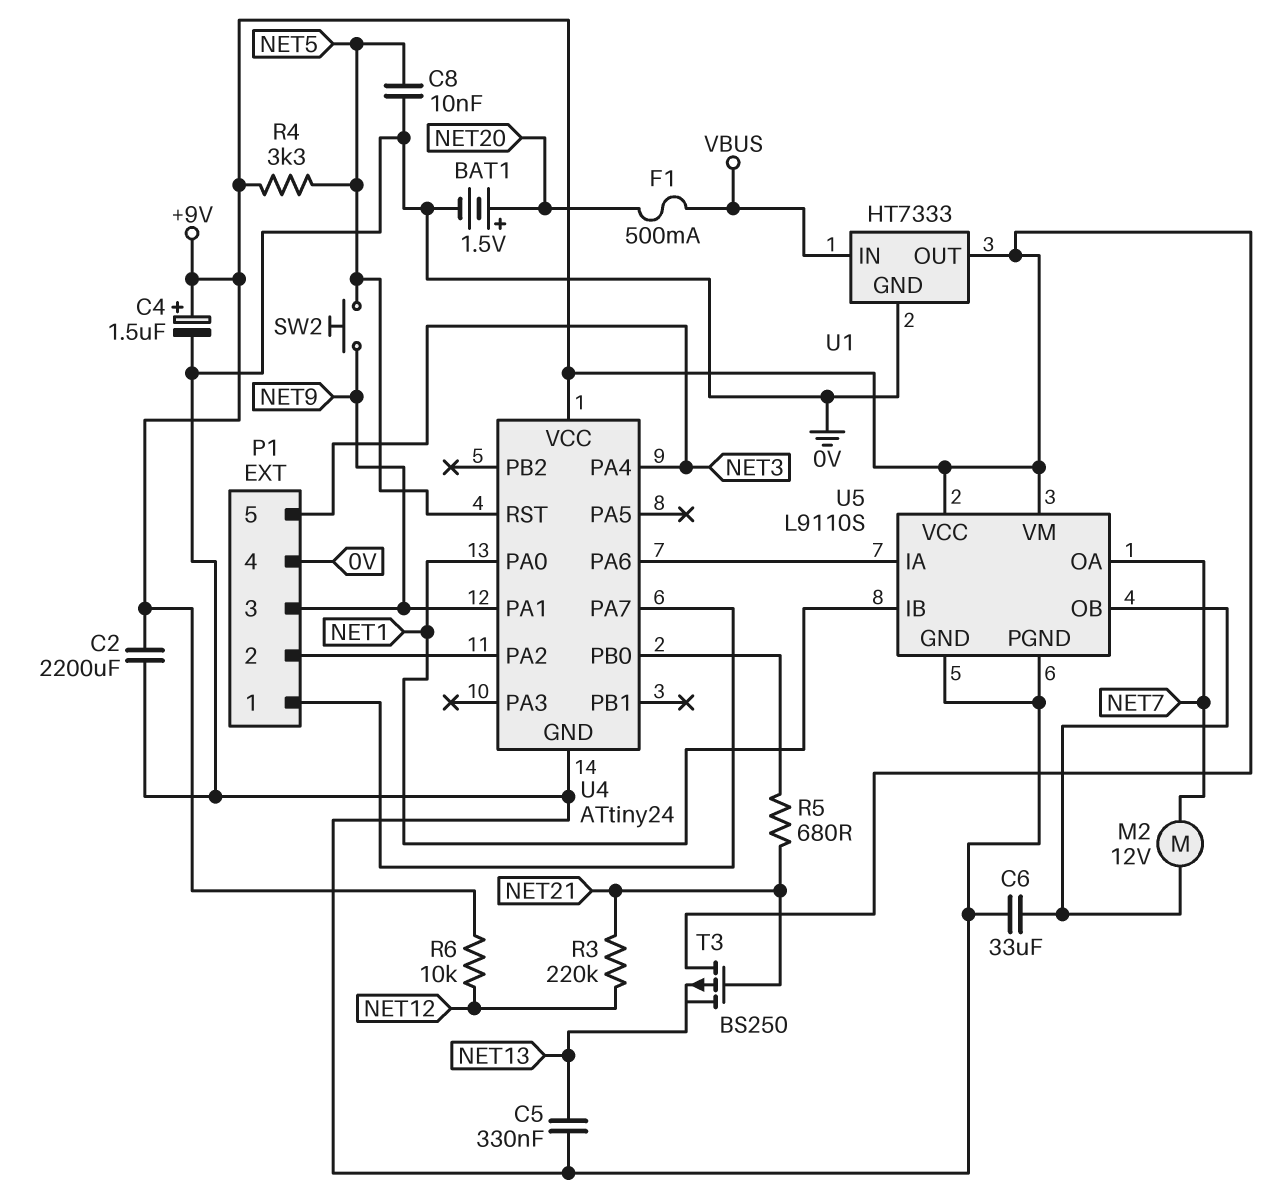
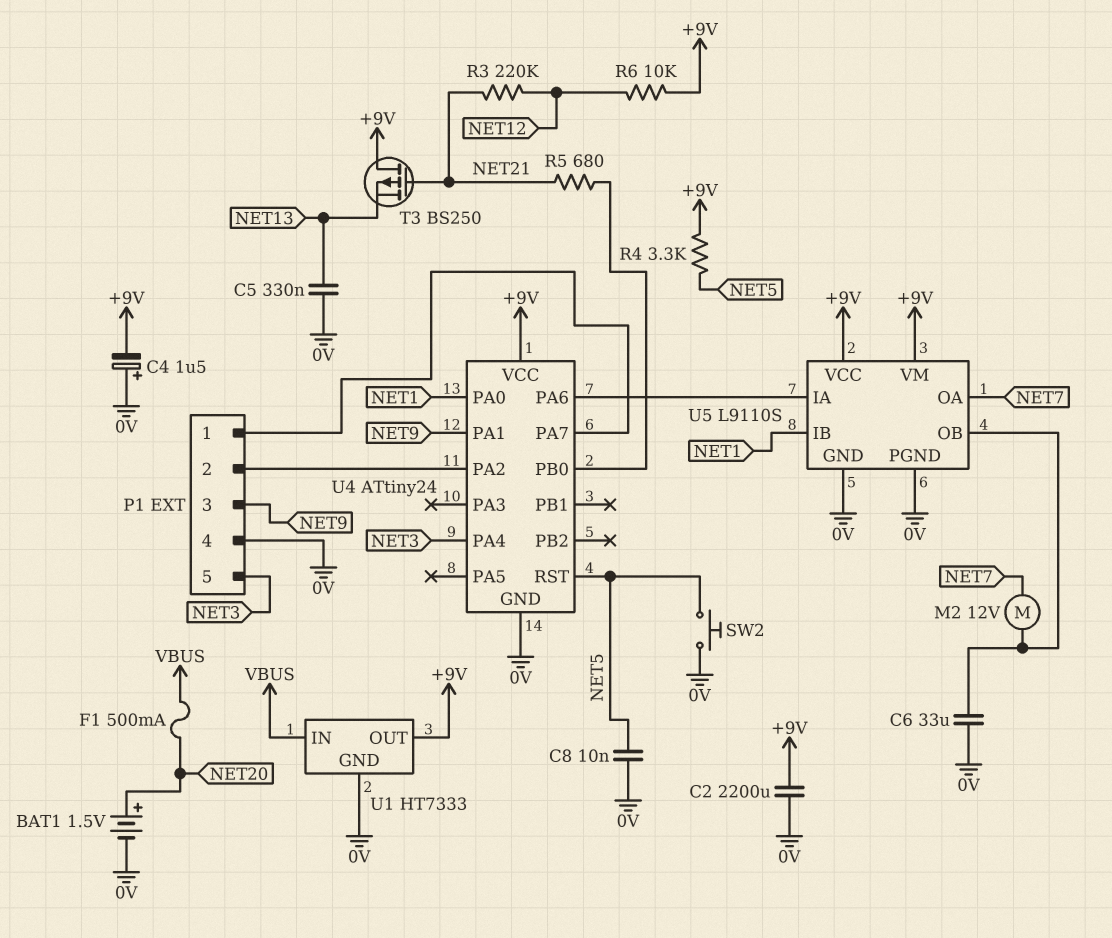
C4: 1.5uF (plus +9V, minus 0V) -> 1.5uF (plus 0V, minus +9V)
SW2: button (NET5, NET9) -> button (0V, NET5)

